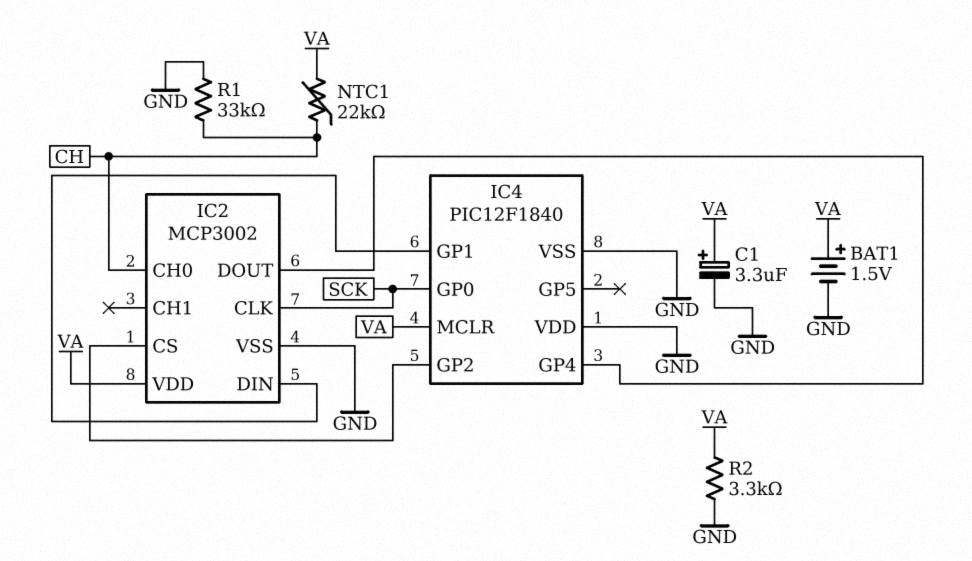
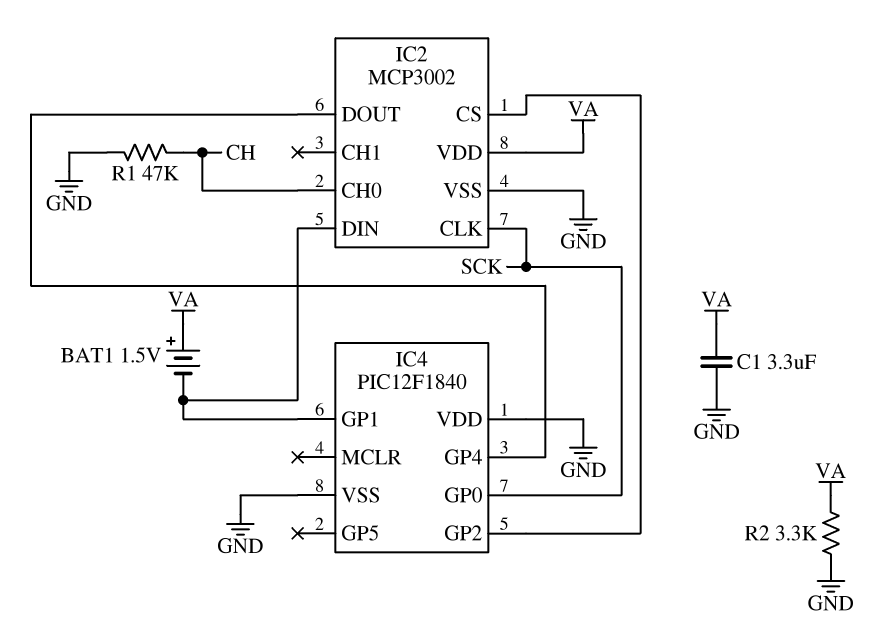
BAT1: 1.5V (plus VA, minus GND) -> 1.5V (plus VA, minus IC2/DIN)
C1: 3.3uF (plus VA, minus GND) -> 3.3uF (GND, VA)
IC4 pin MCLR: VA -> none
NTC1: 22k (CH, VA) -> none
R1: 33k (CH, GND) -> 47k (CH, GND)

